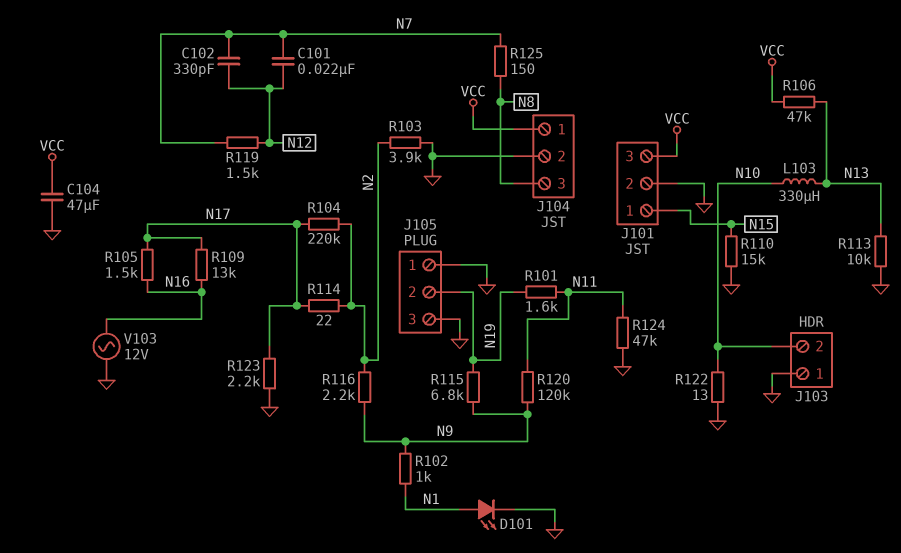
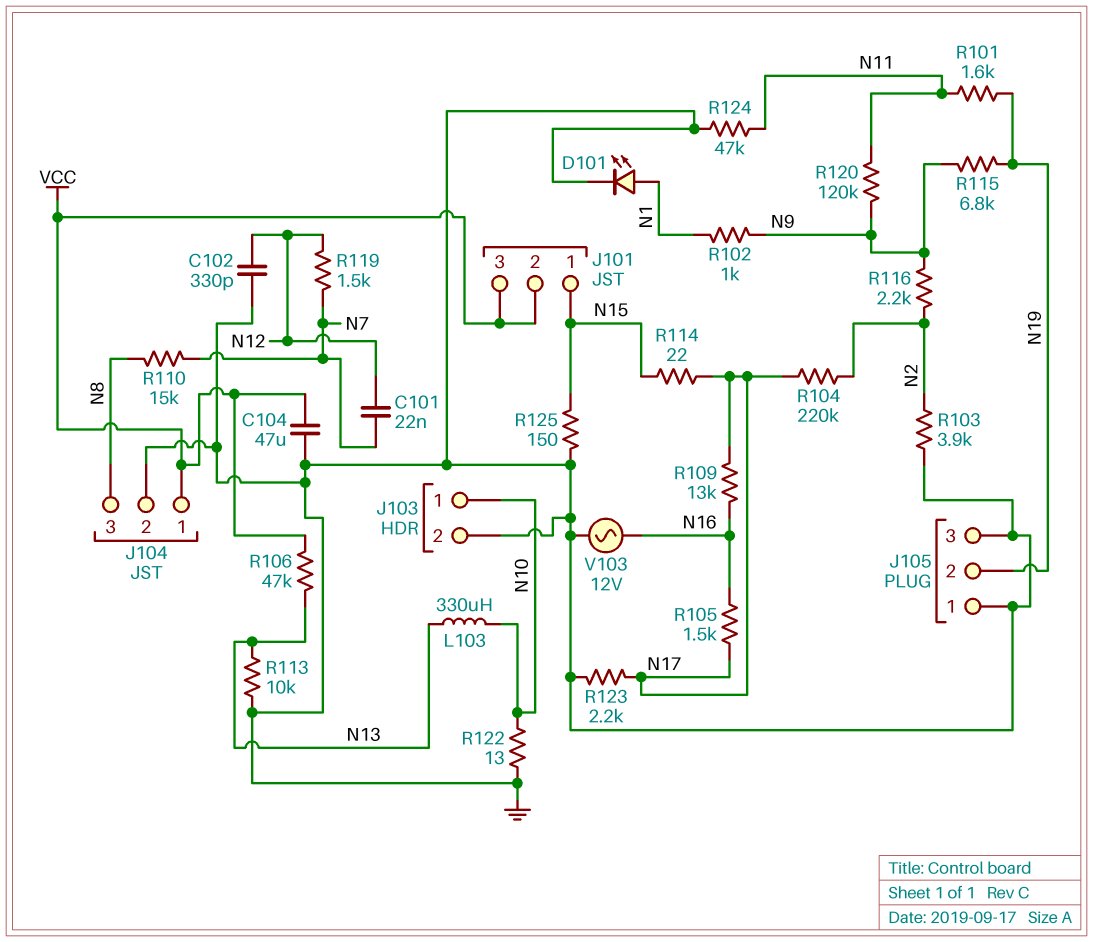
C102: 330pF (N7, N12) -> 330pF (GND, N12)
J101 pin 2: GND -> VCC
J103 pin 1: GND -> N10
J103 pin 2: N10 -> GND
R110: 15k (GND, N15) -> 15k (N7, N8)
R114: 22 (N2, N17) -> 22 (N15, N17)
R125: 150 (N7, N8) -> 150 (GND, N15)

